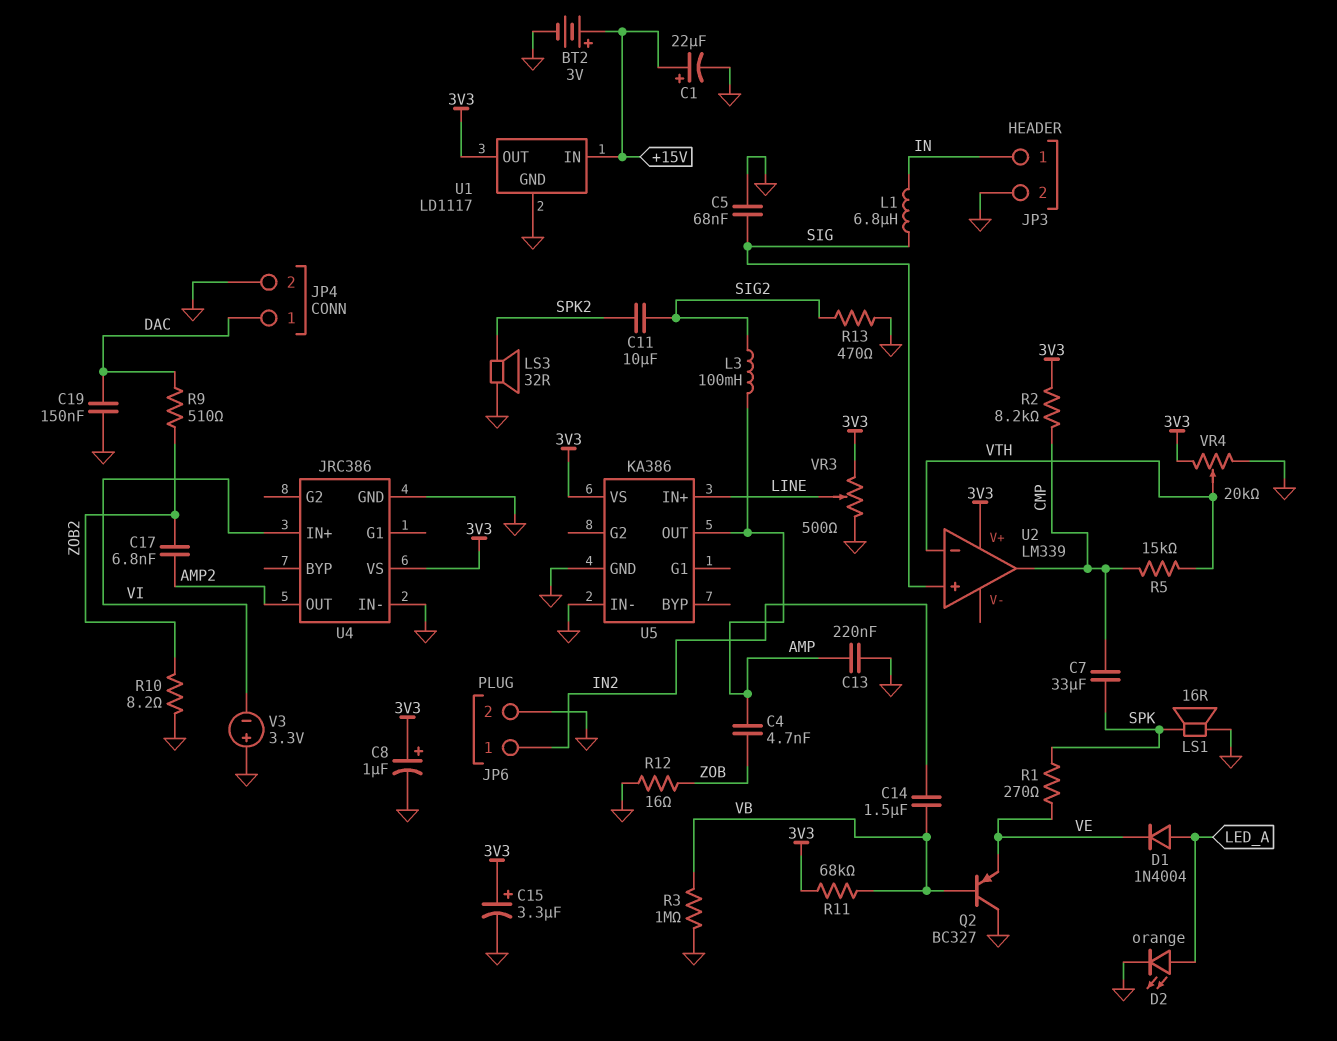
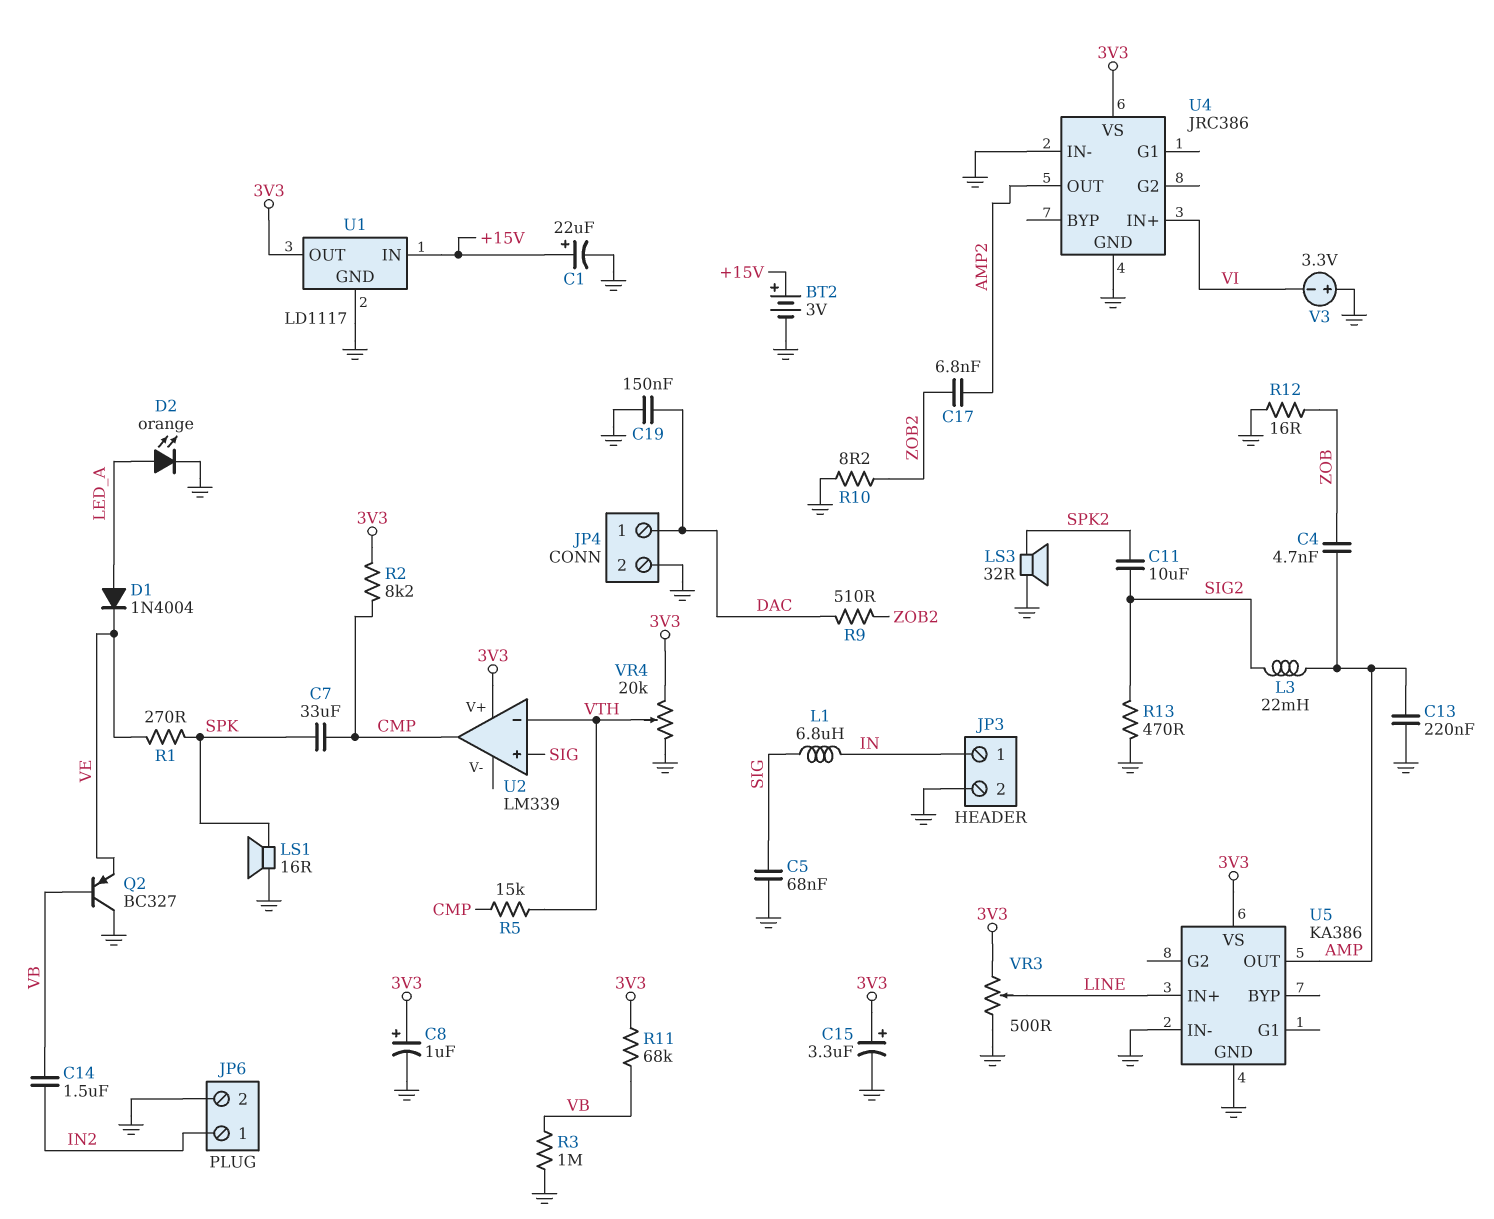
L3: 100mH (AMP, SIG2) -> 22mH (AMP, SIG2)

